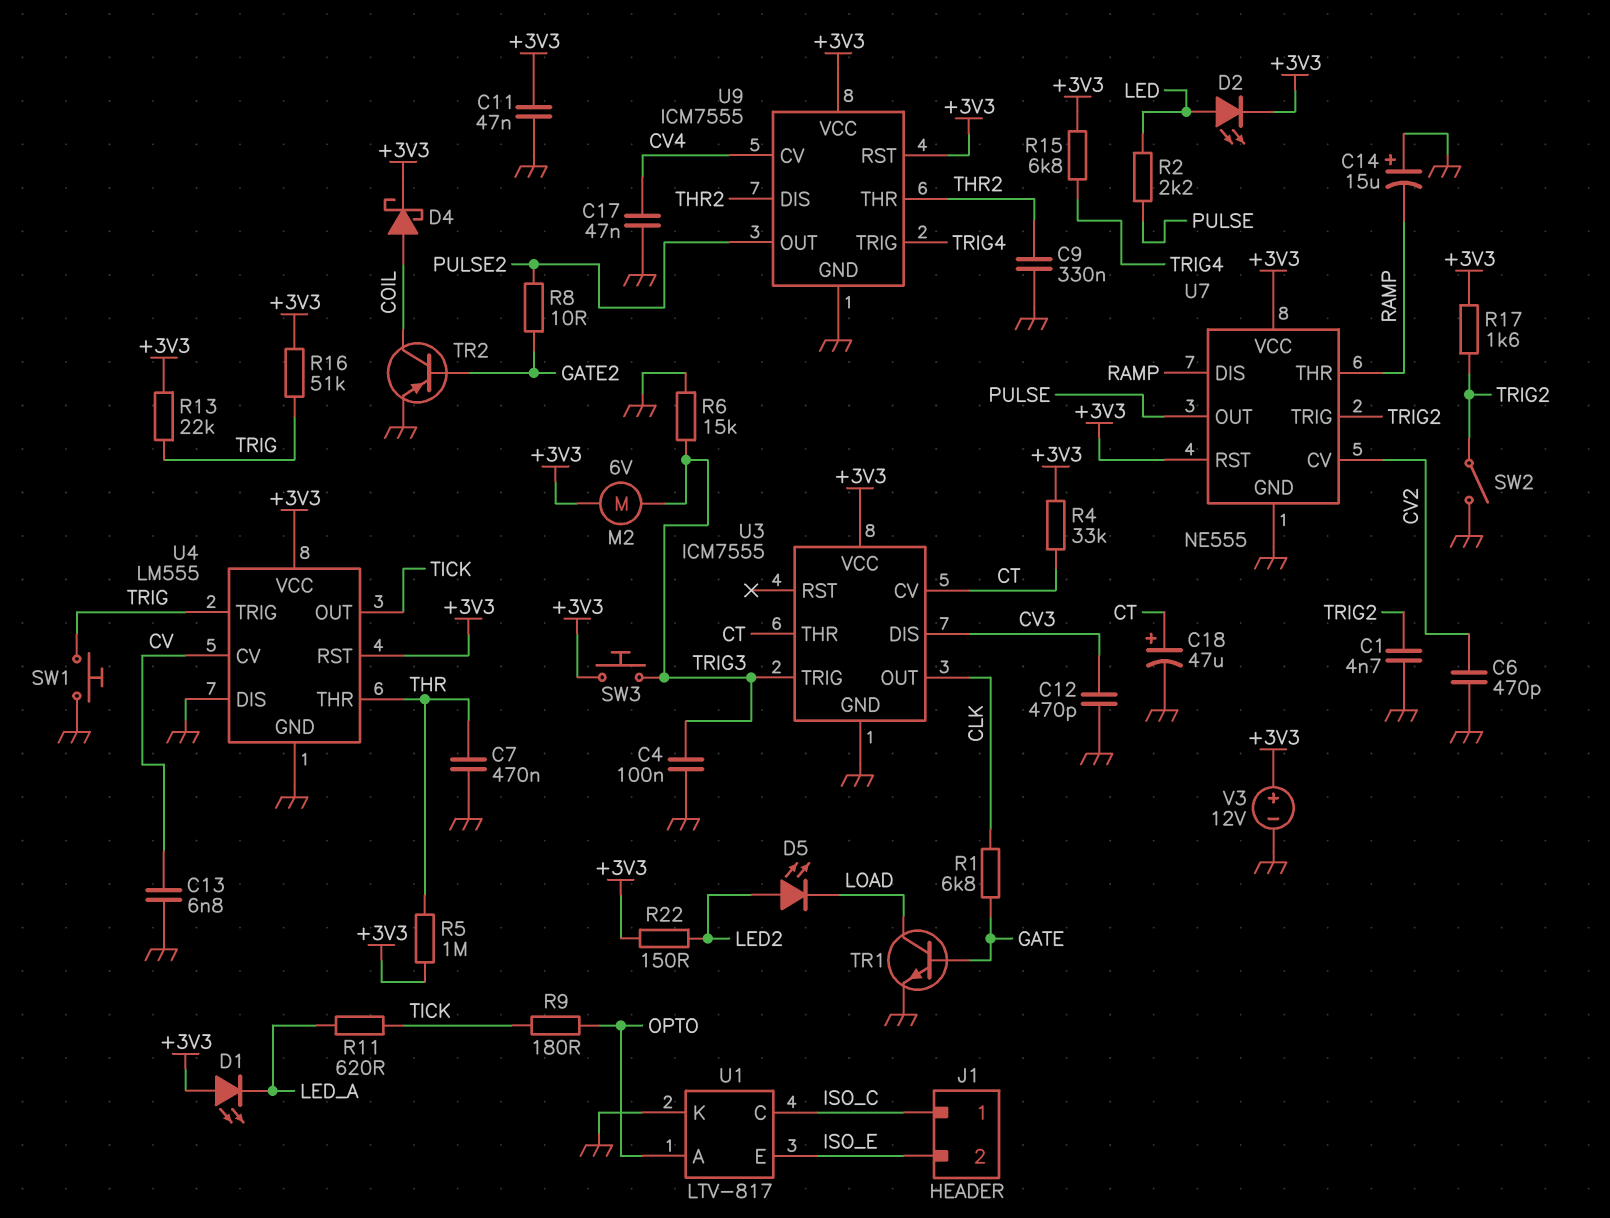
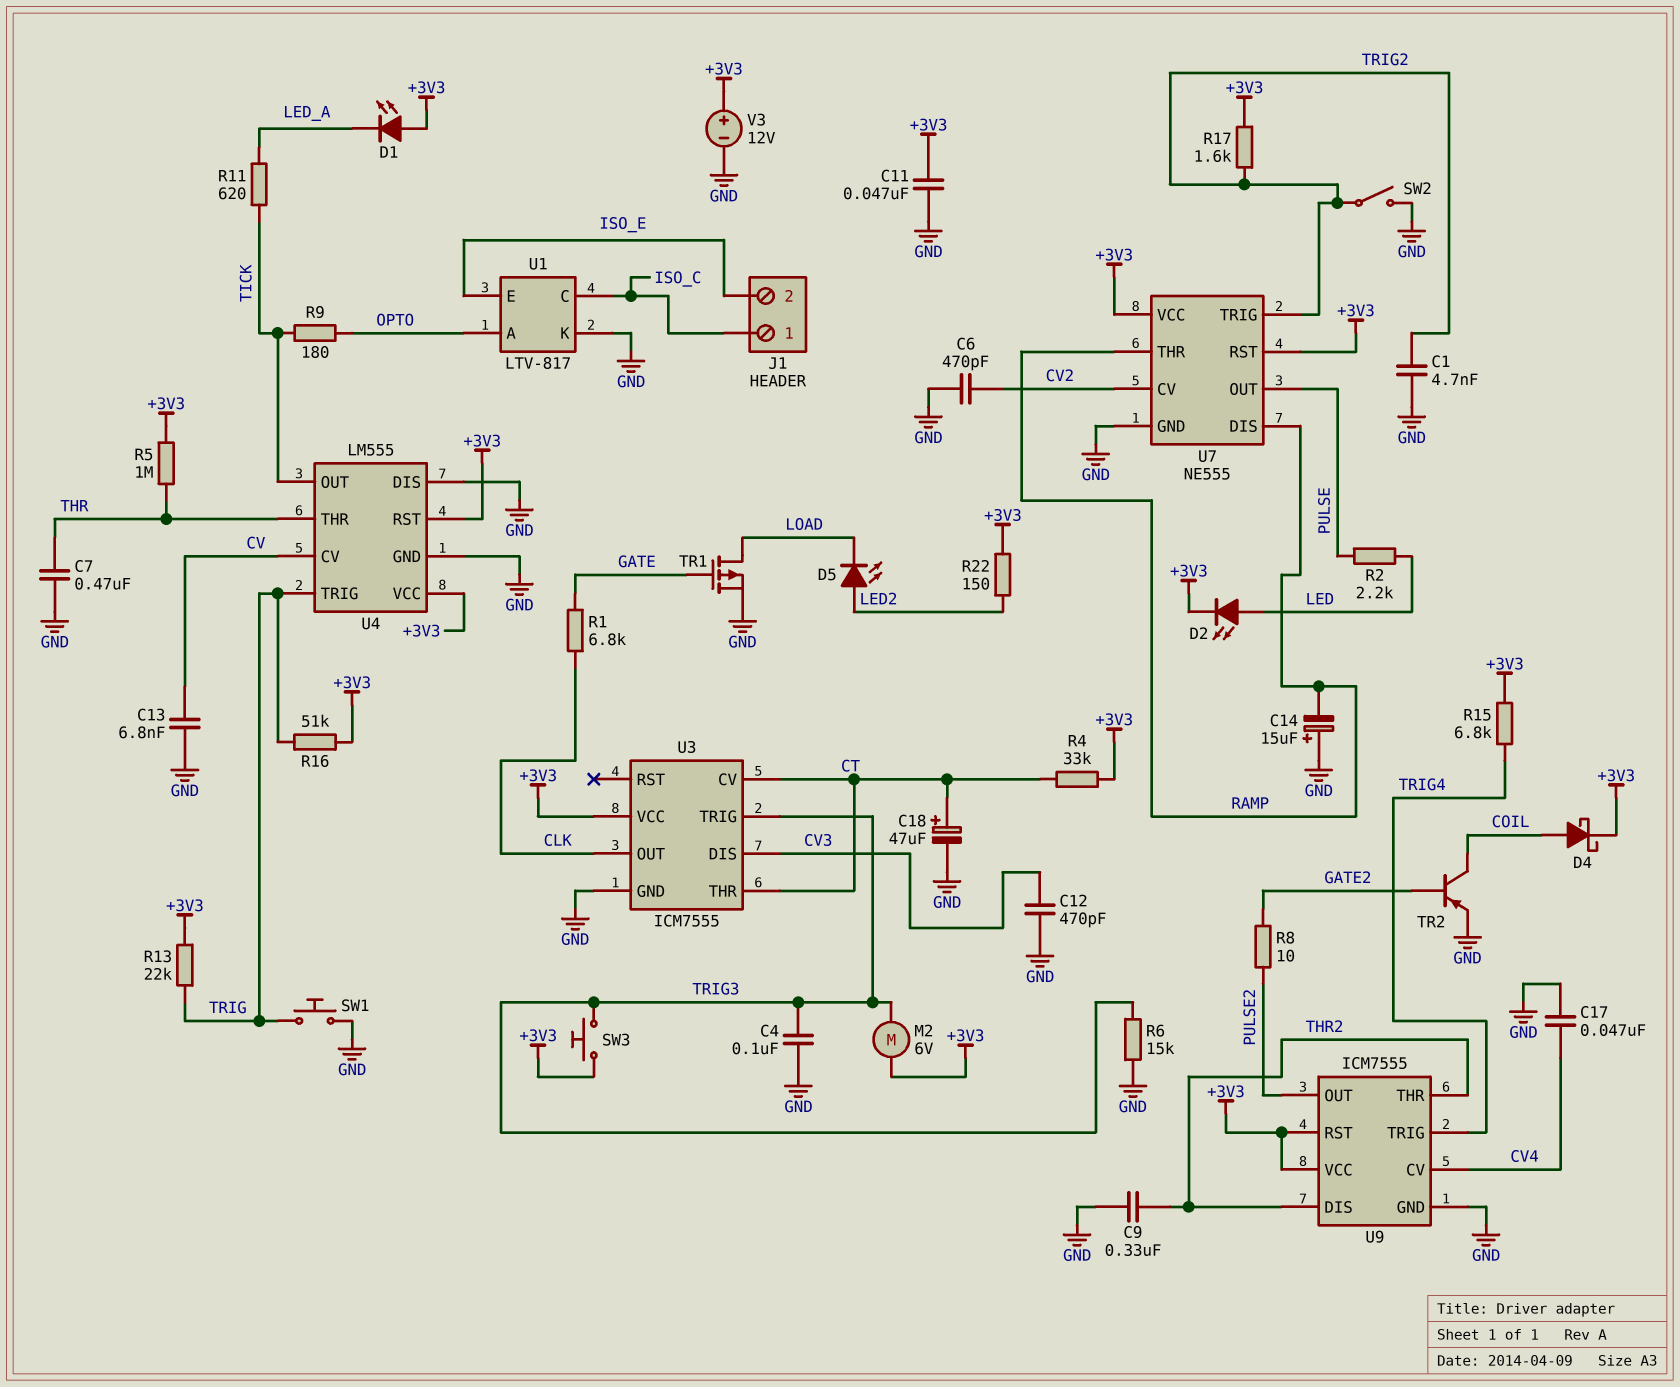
TR1: NPN (B GATE, C LOAD, E GND) -> PMOS (G GATE, D LOAD, S GND)

